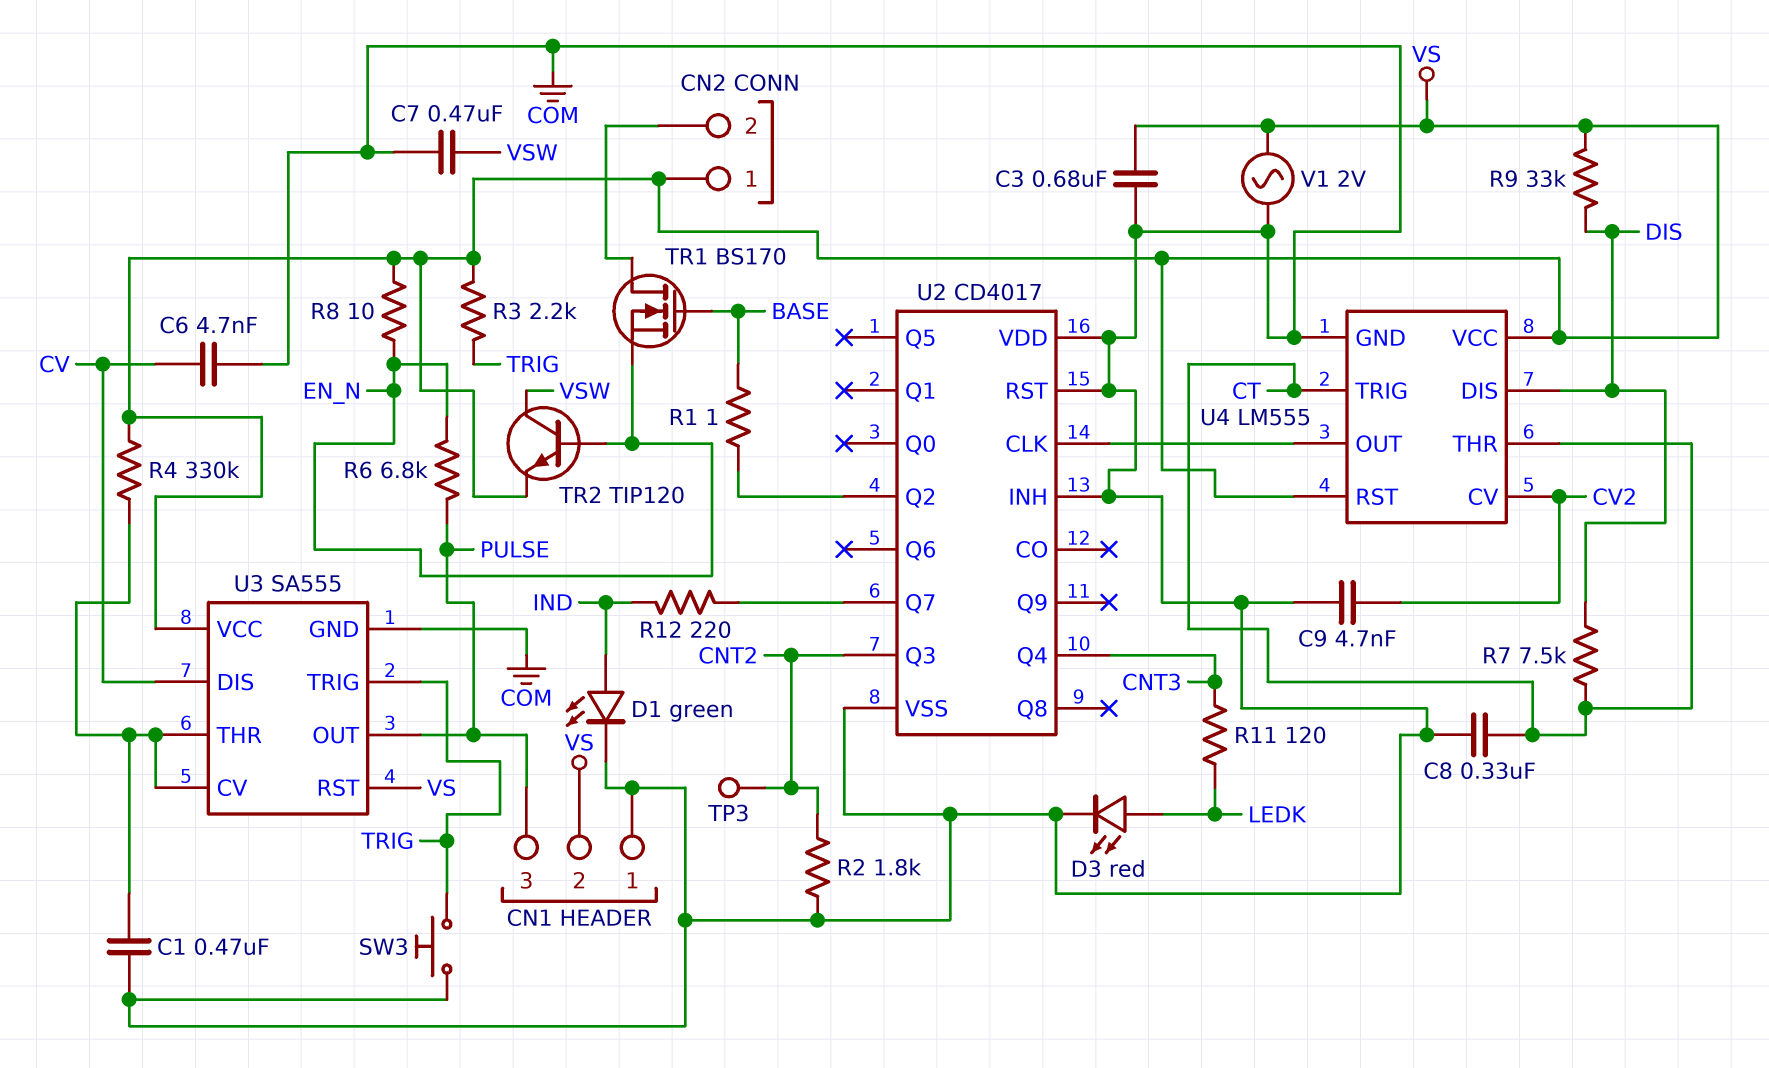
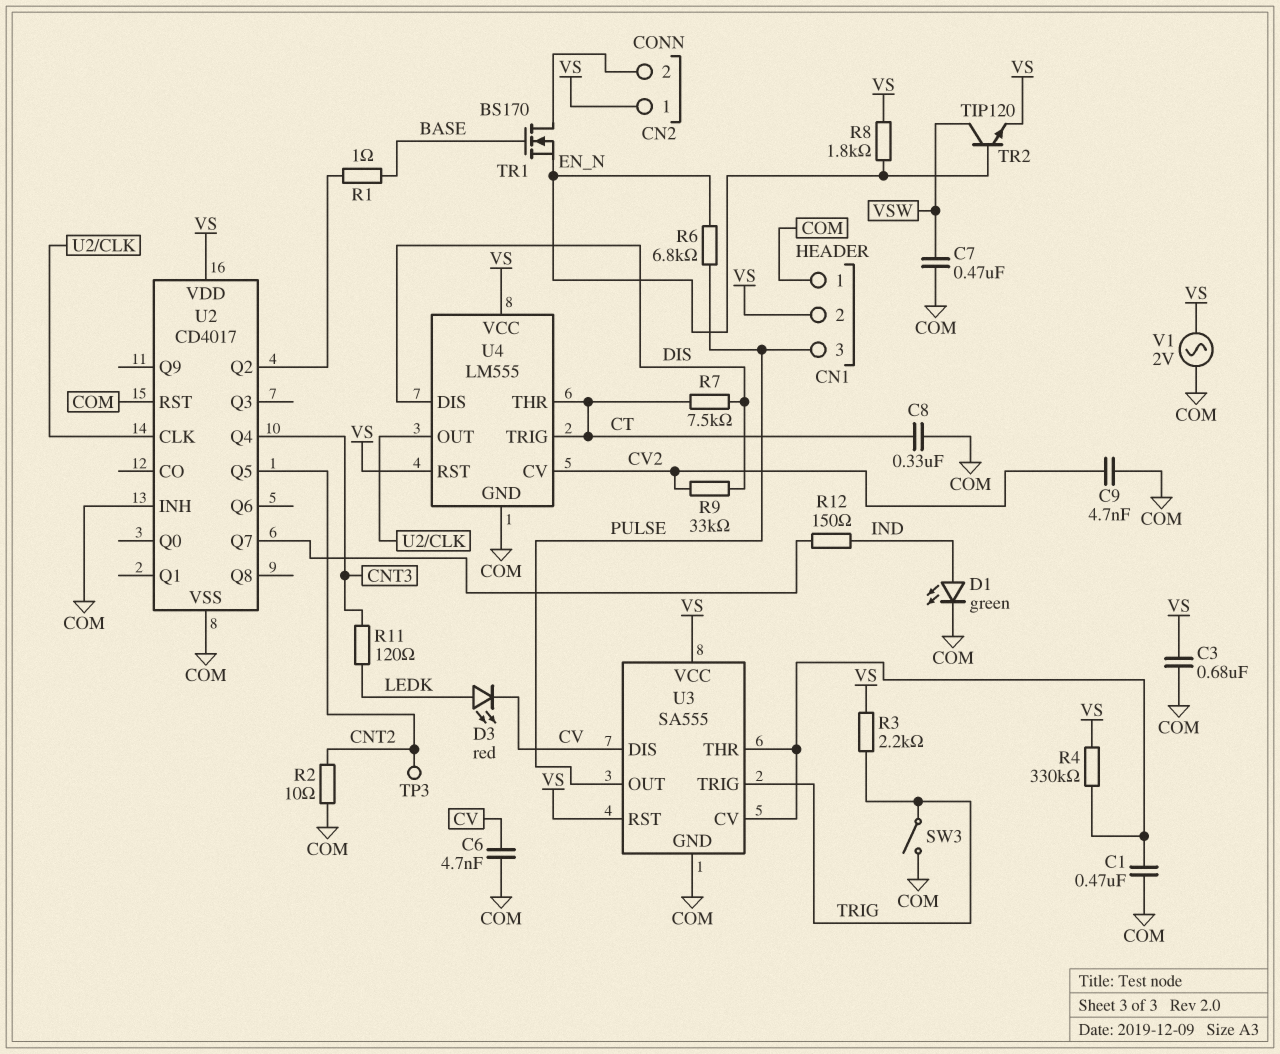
D3: LED red (A LEDK, K COM) -> LED red (A LEDK, K CV)
R2: 1.8k (CNT2, COM) -> 10 (CNT2, COM)
R8: 10 (EN_N, VS) -> 1.8k (EN_N, VS)
R9: 33k (DIS, VS) -> 33k (CV2, DIS)
R12: 220 (IND, U2/Q7) -> 150 (IND, U2/Q7)
SW3: button (COM, TRIG) -> switch (COM, TRIG)
U2 pin Q3: CNT2 -> none
U2 pin Q5: none -> CNT2
U2 pin VDD: COM -> VS

